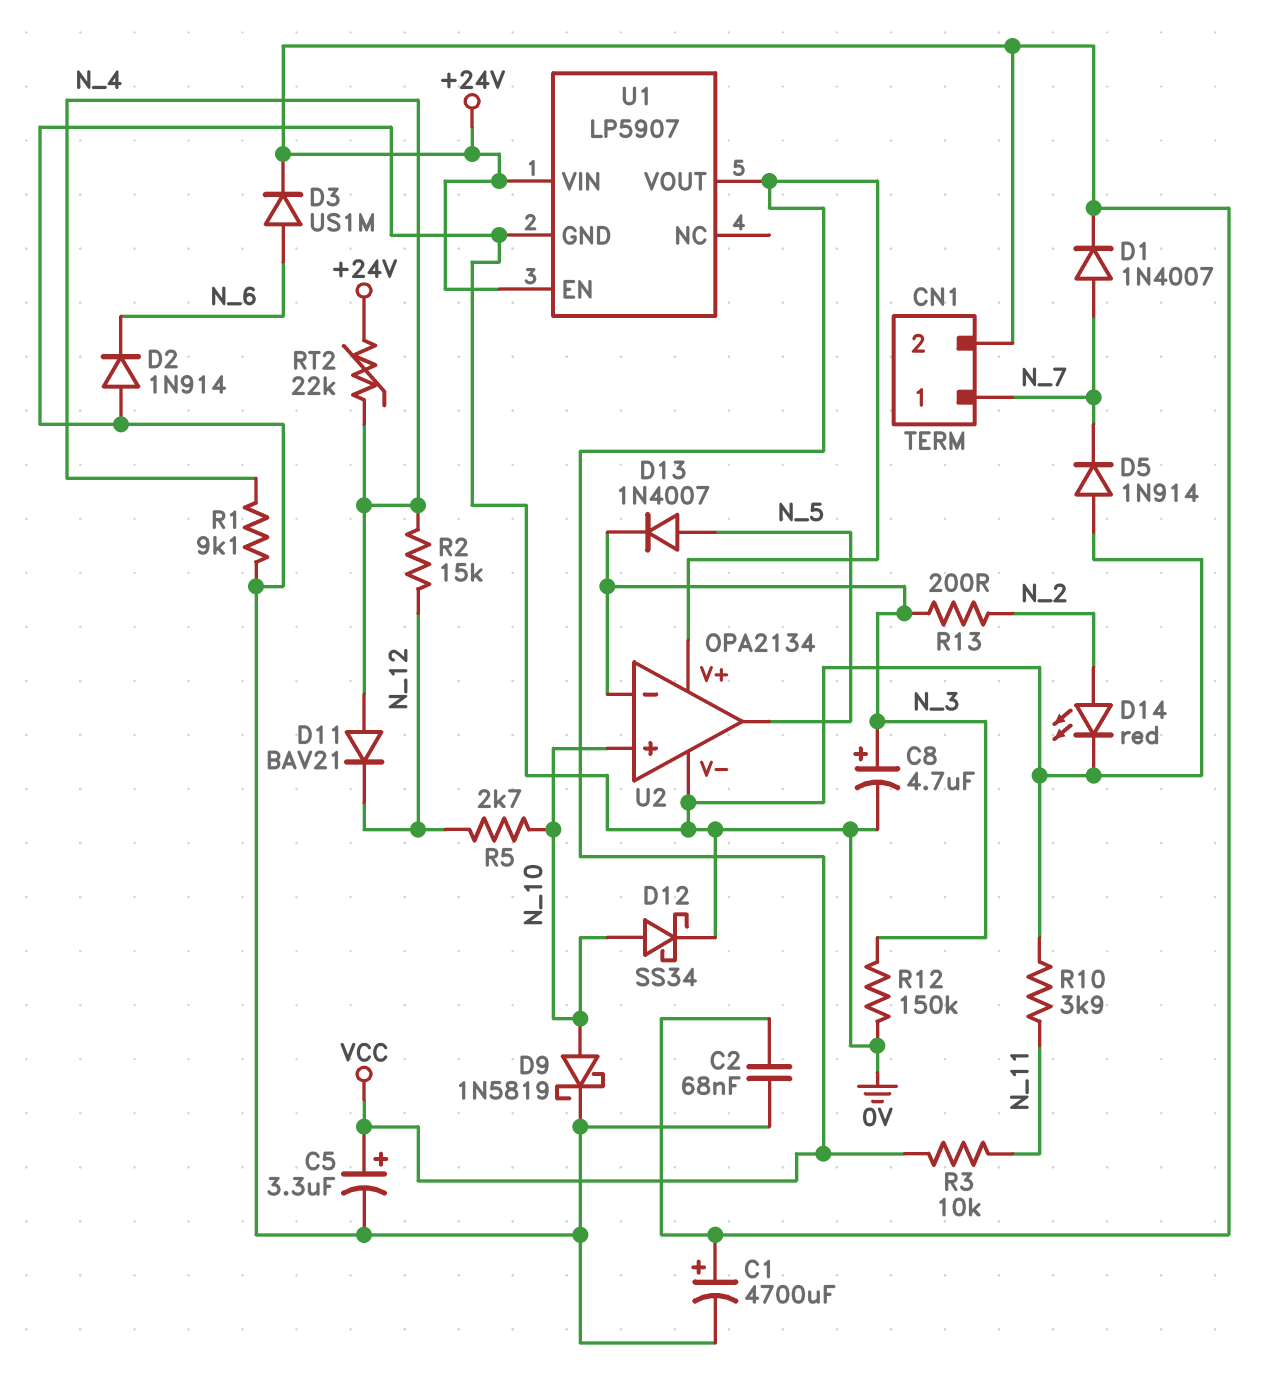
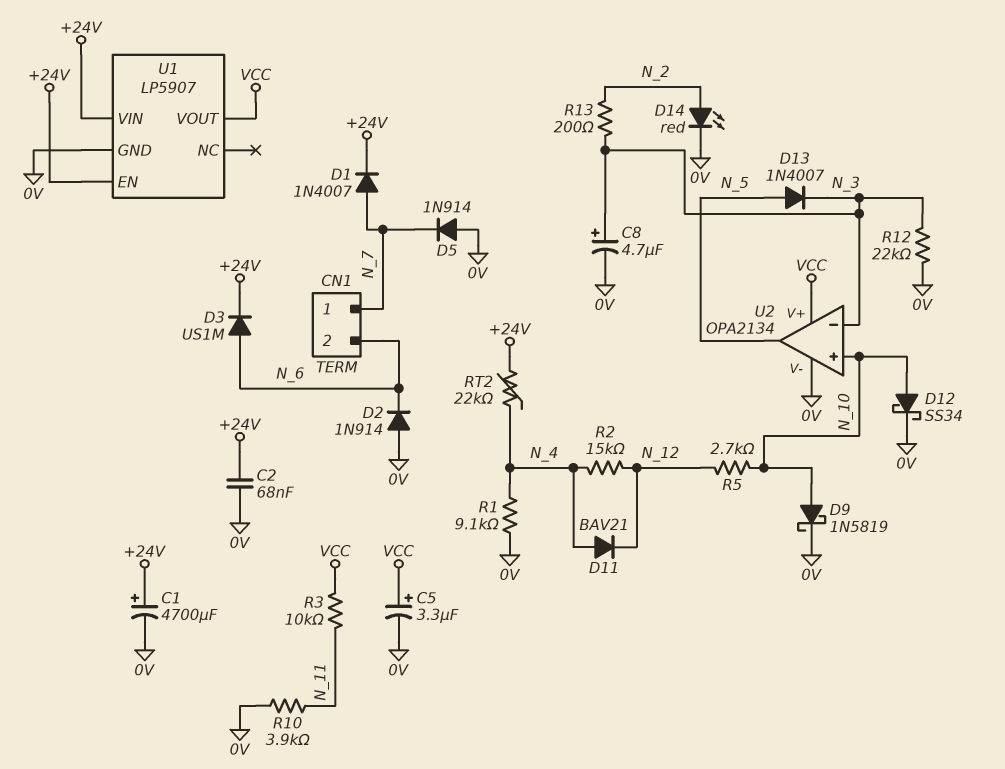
CN1 pin 2: +24V -> N_6
R12: 150k (0V, N_3) -> 22k (0V, N_3)

